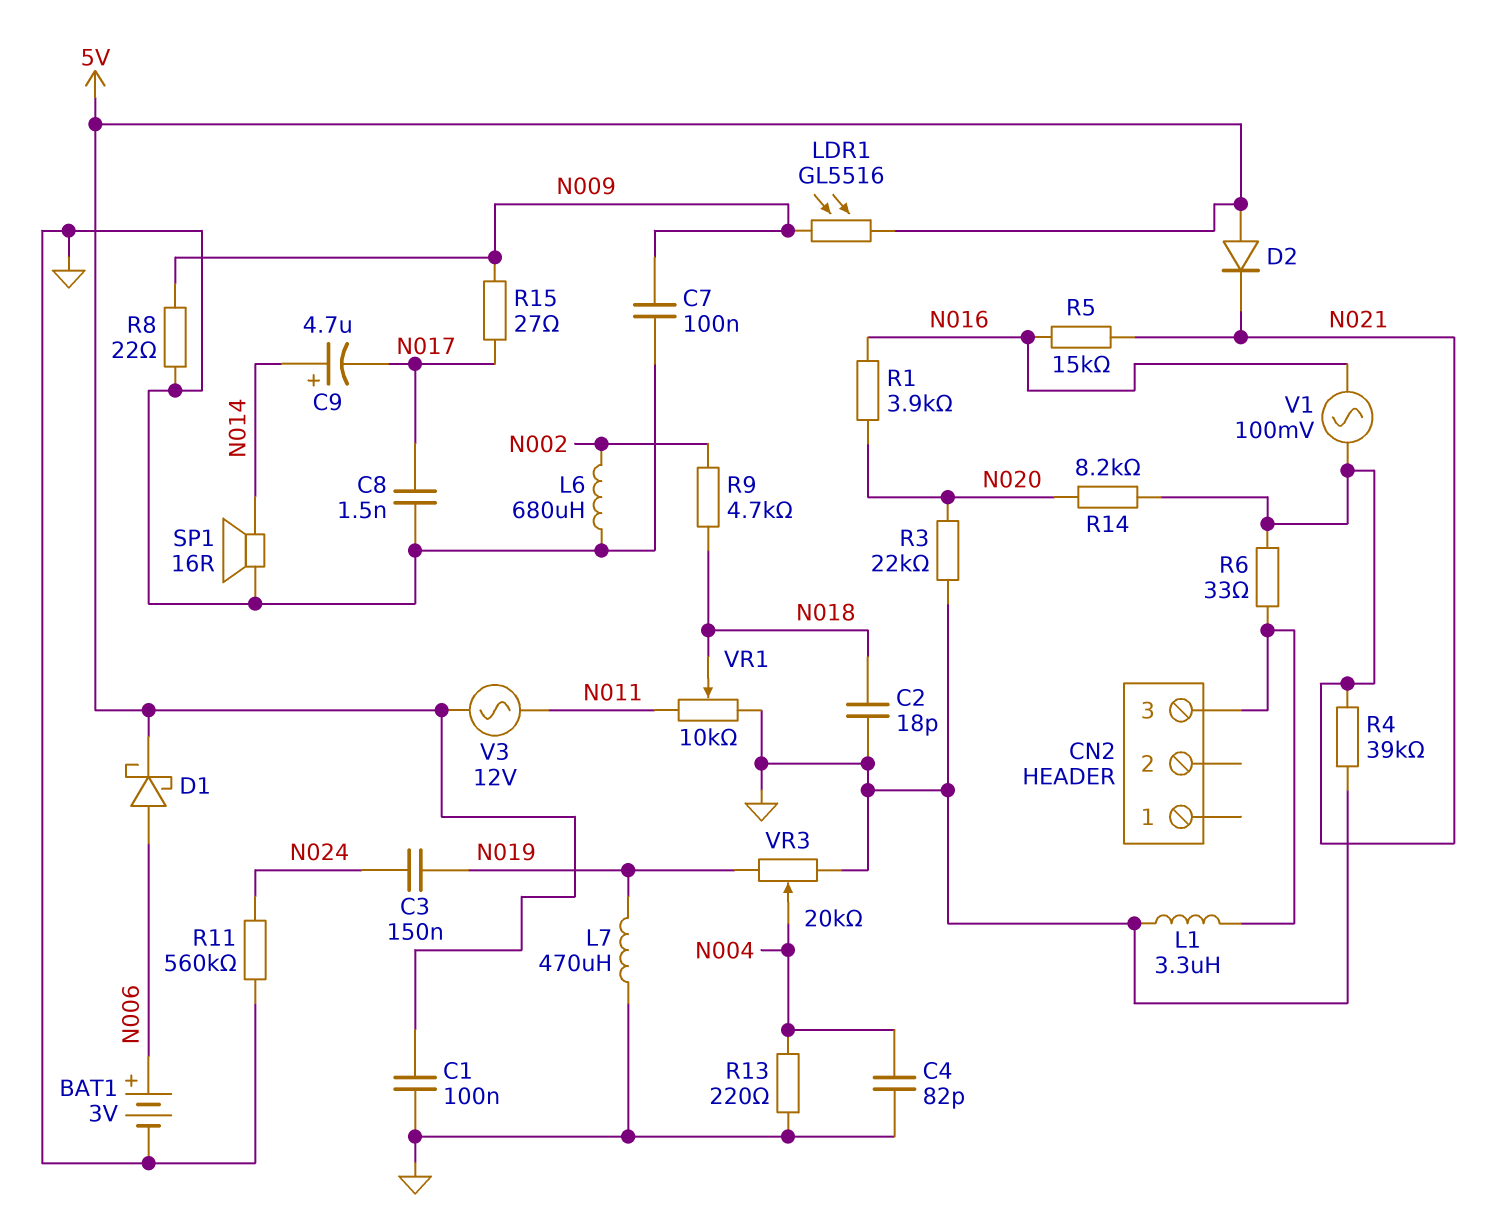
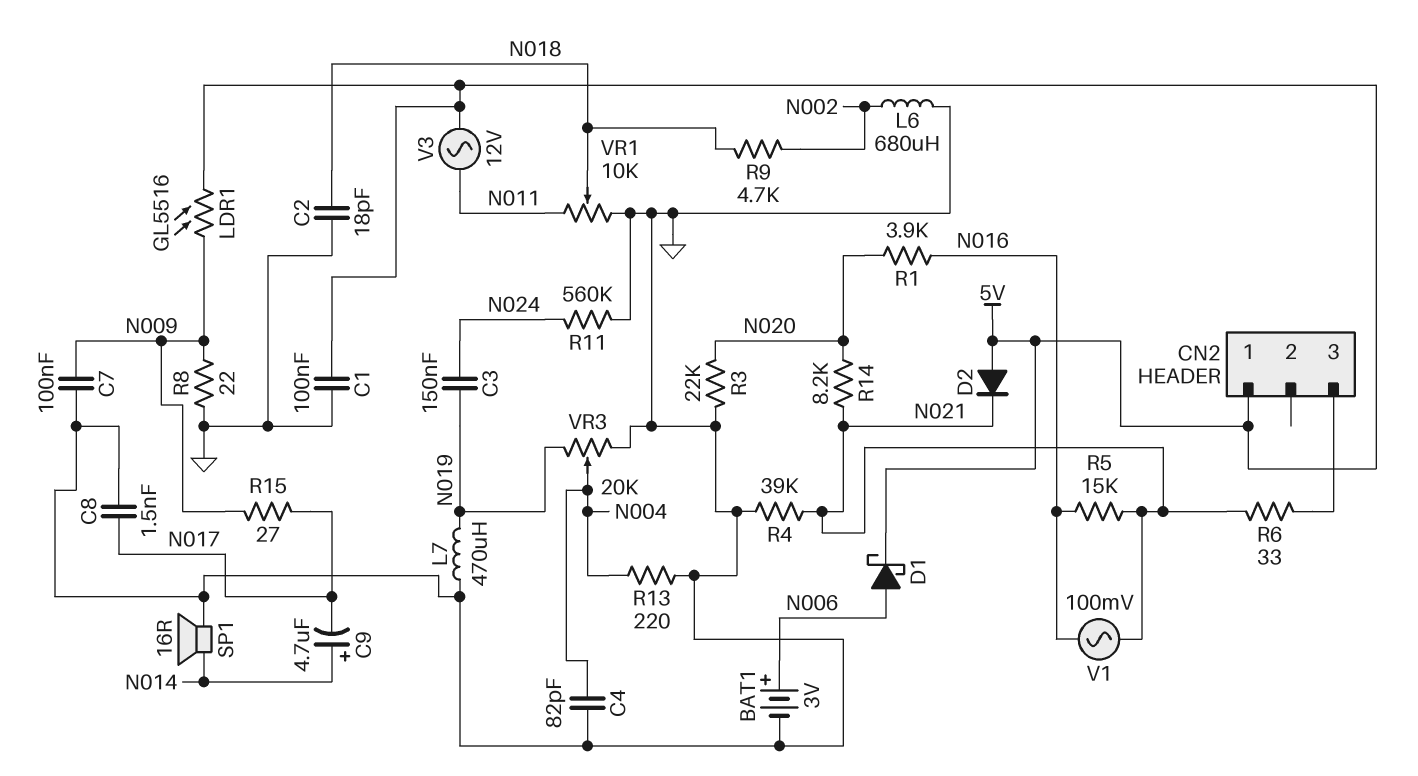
CN2 pin 1: none -> 5V
L1: 3.3uH (CN2/3, GND) -> none

